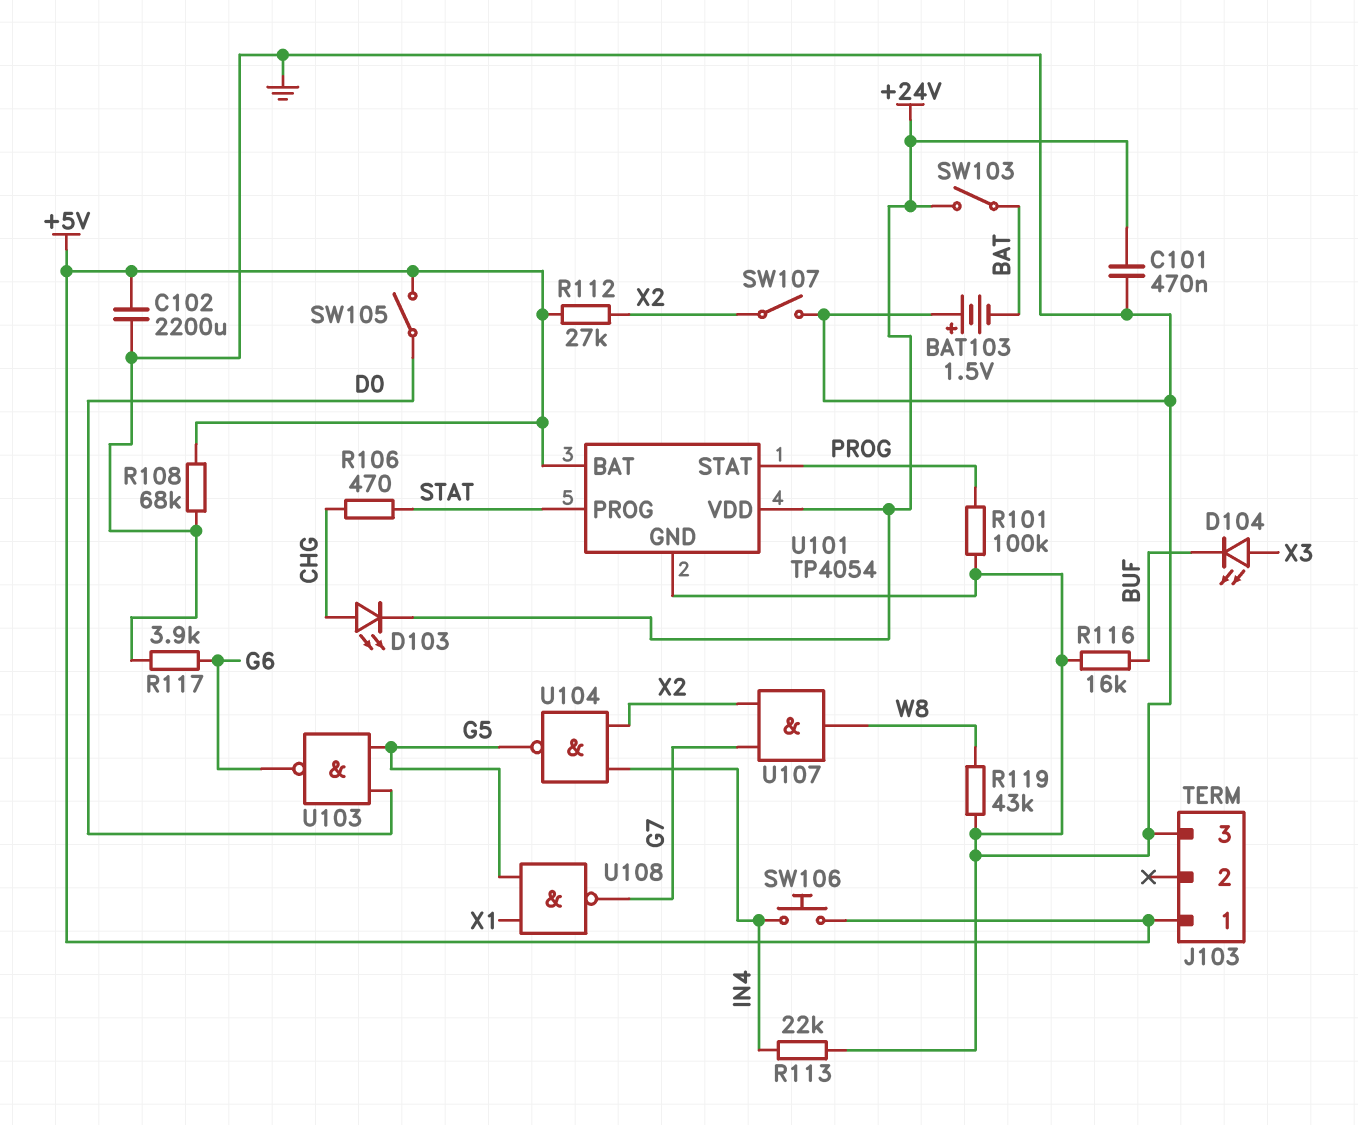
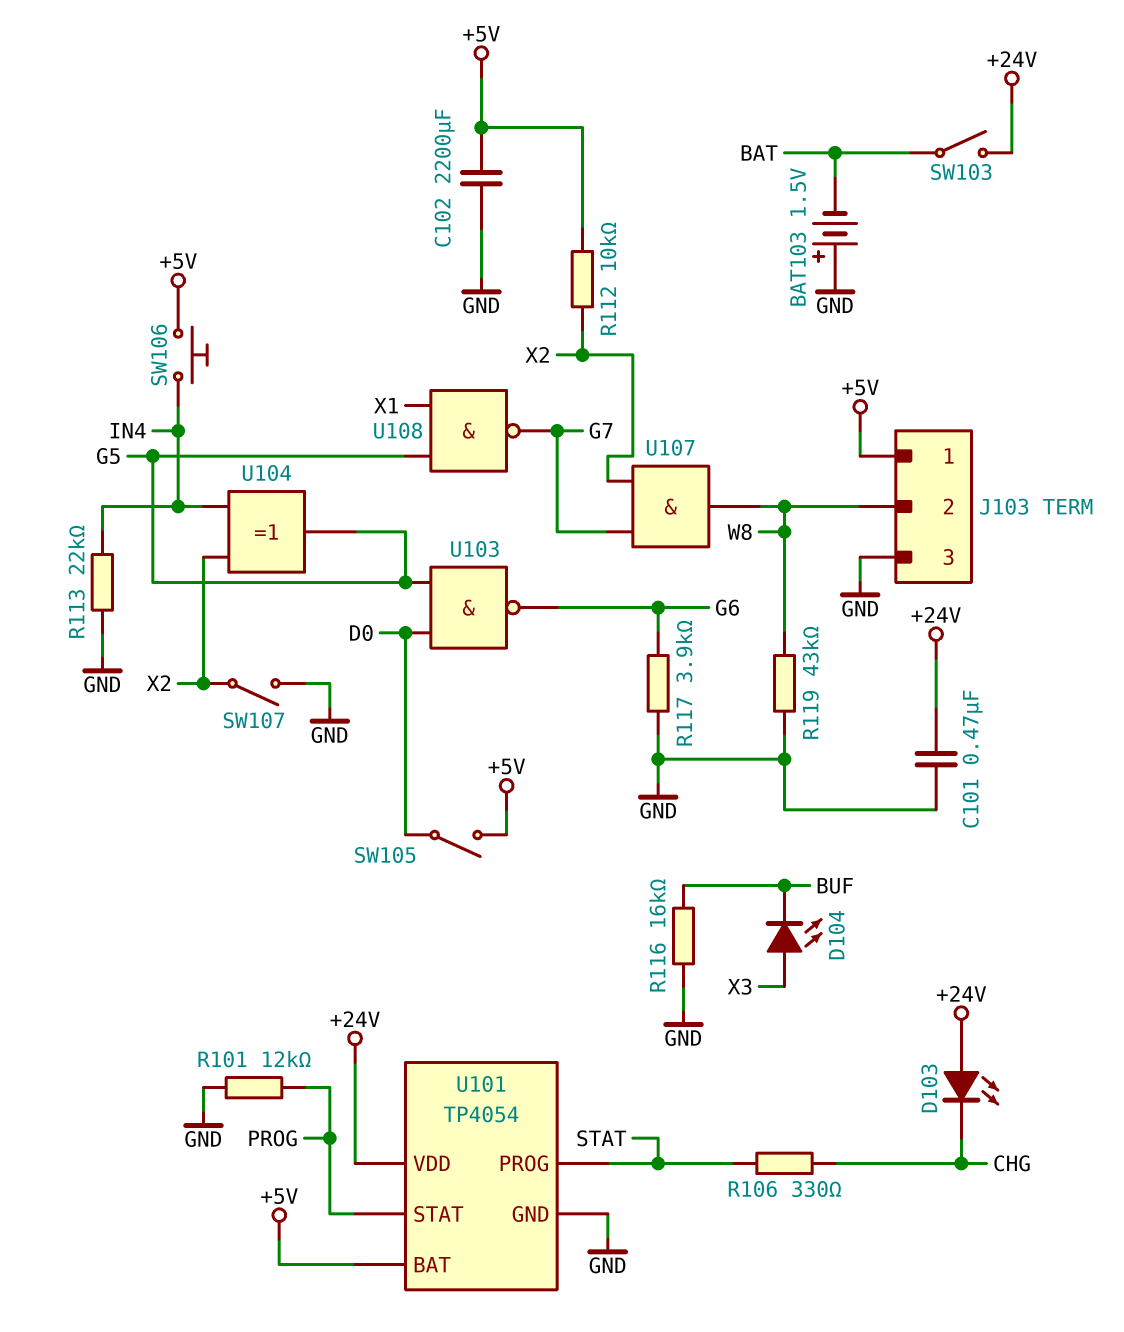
D103: LED (A CHG, K +24V) -> LED (A +24V, K CHG)
J103 pin 2: none -> W8
R101: 100k (GND, PROG) -> 12k (GND, PROG)
R106: 470 (CHG, STAT) -> 330 (CHG, STAT)
R108: 68k (+5V, GND) -> none
R112: 27k (+5V, X2) -> 10k (+5V, X2)
U104: NAND (in IN4, in X2, out G5) -> XOR (in IN4, in X2, out G5)

